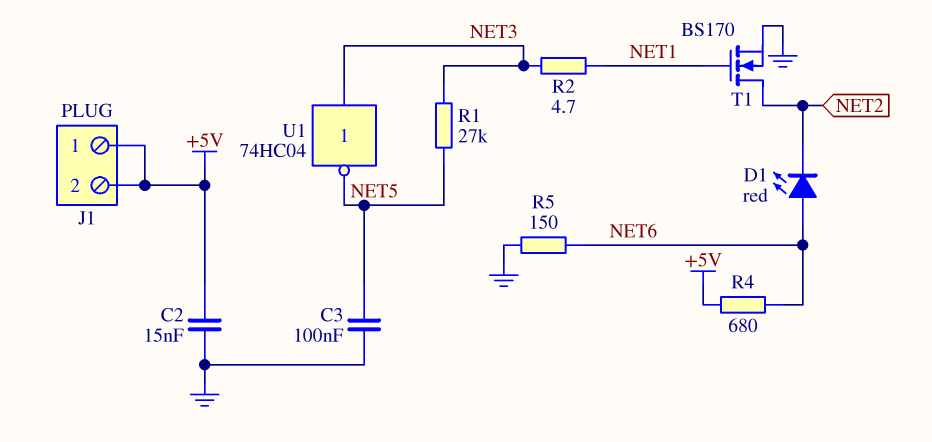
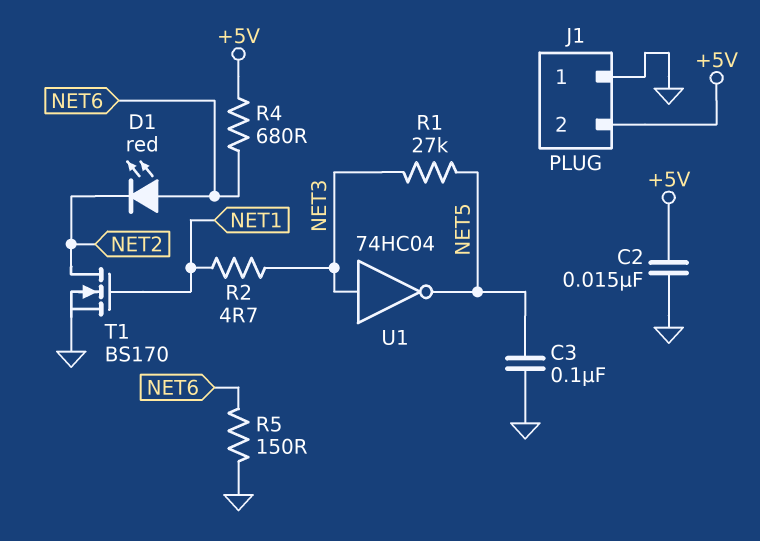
J1 pin 1: +5V -> GND

